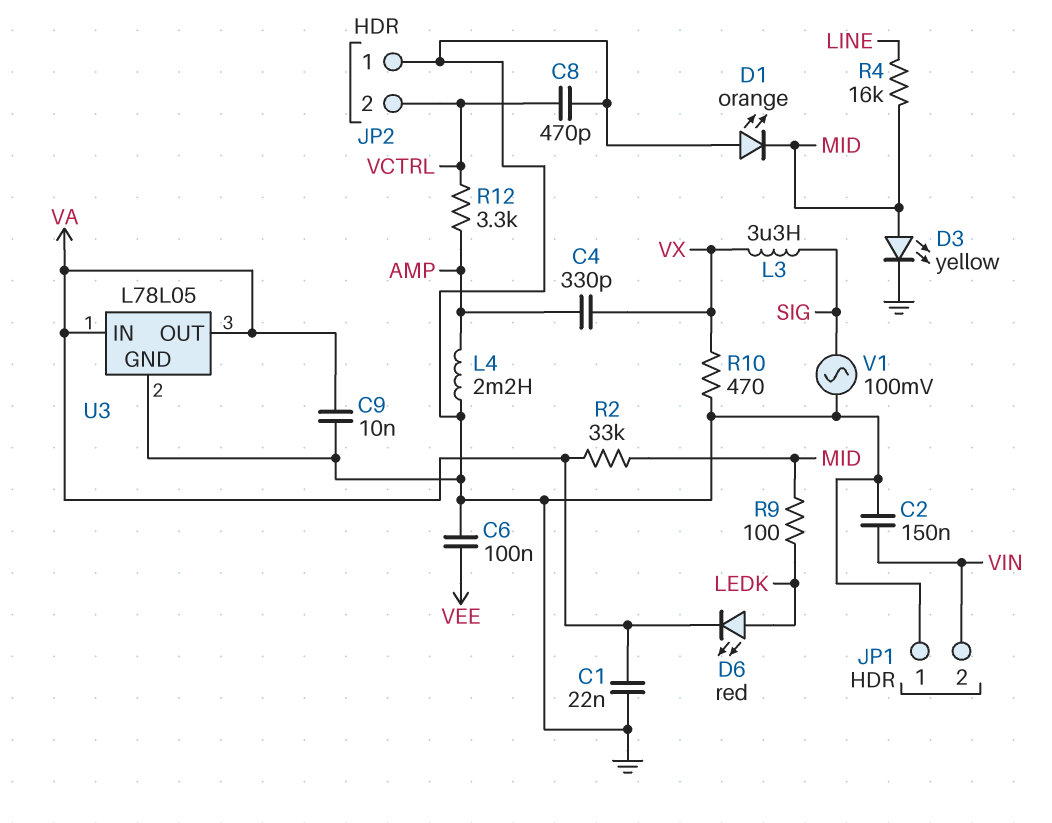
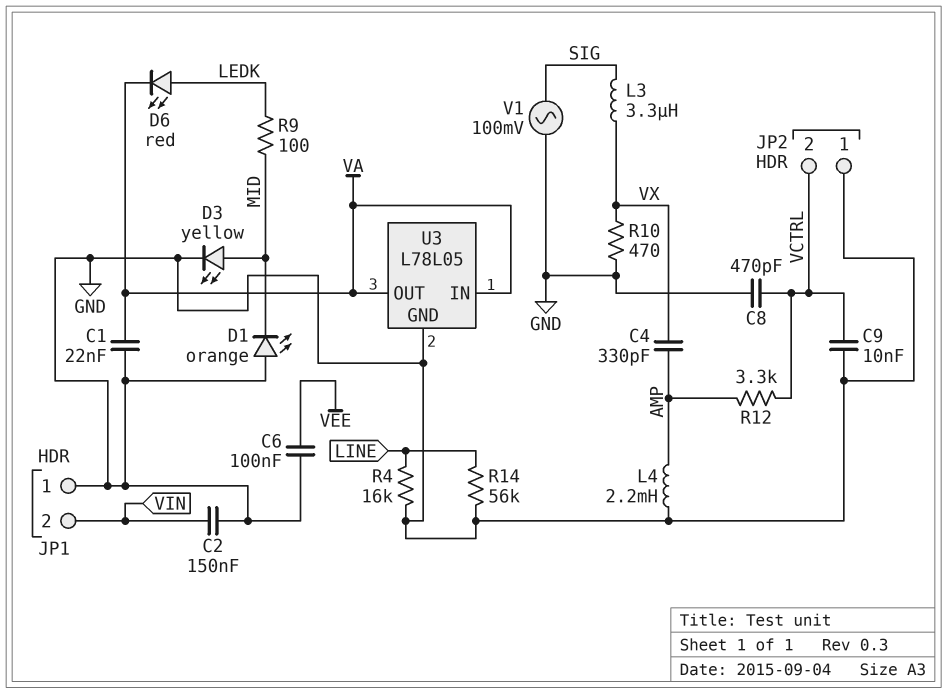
C9: 10nF (GND, VA) -> 10nF (GND, VCTRL)
R2: 33k (MID, VA) -> none
R4: 16k (LINE, MID) -> 16k (GND, LINE)
R14: none -> 56k (GND, LINE)

